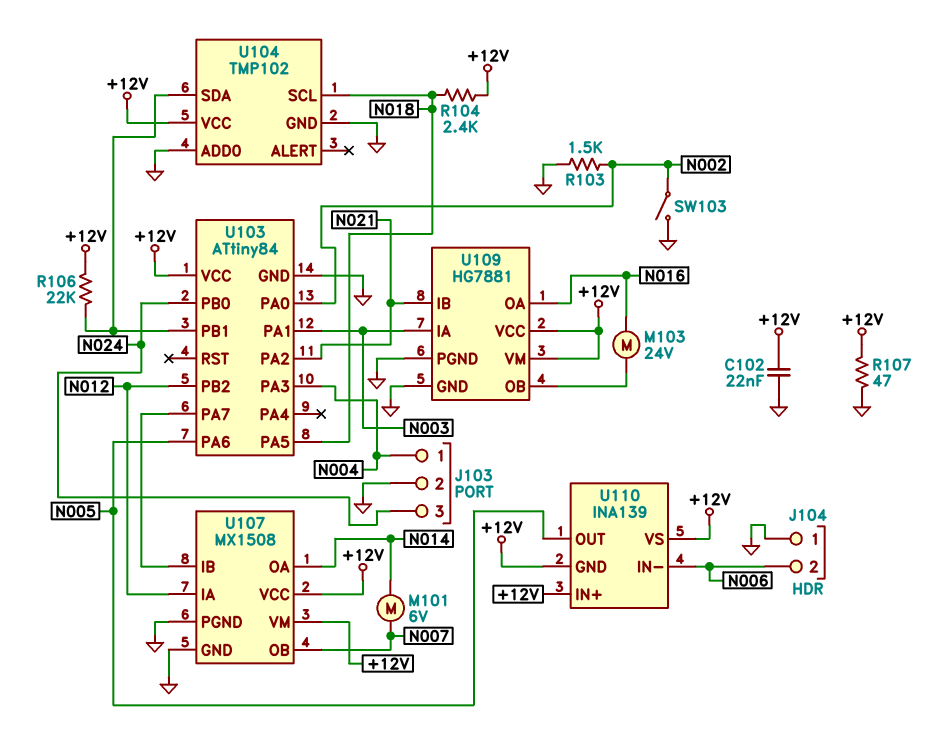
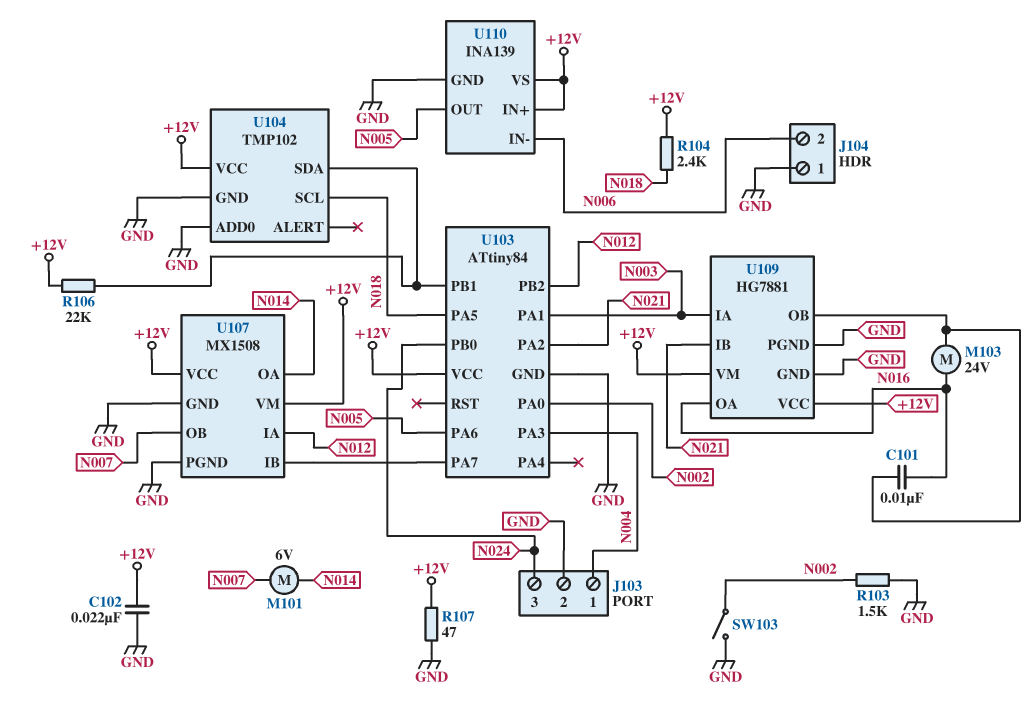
C101: none -> 10nF (N016, U109/OB)
U110 pin GND: +12V -> GND

